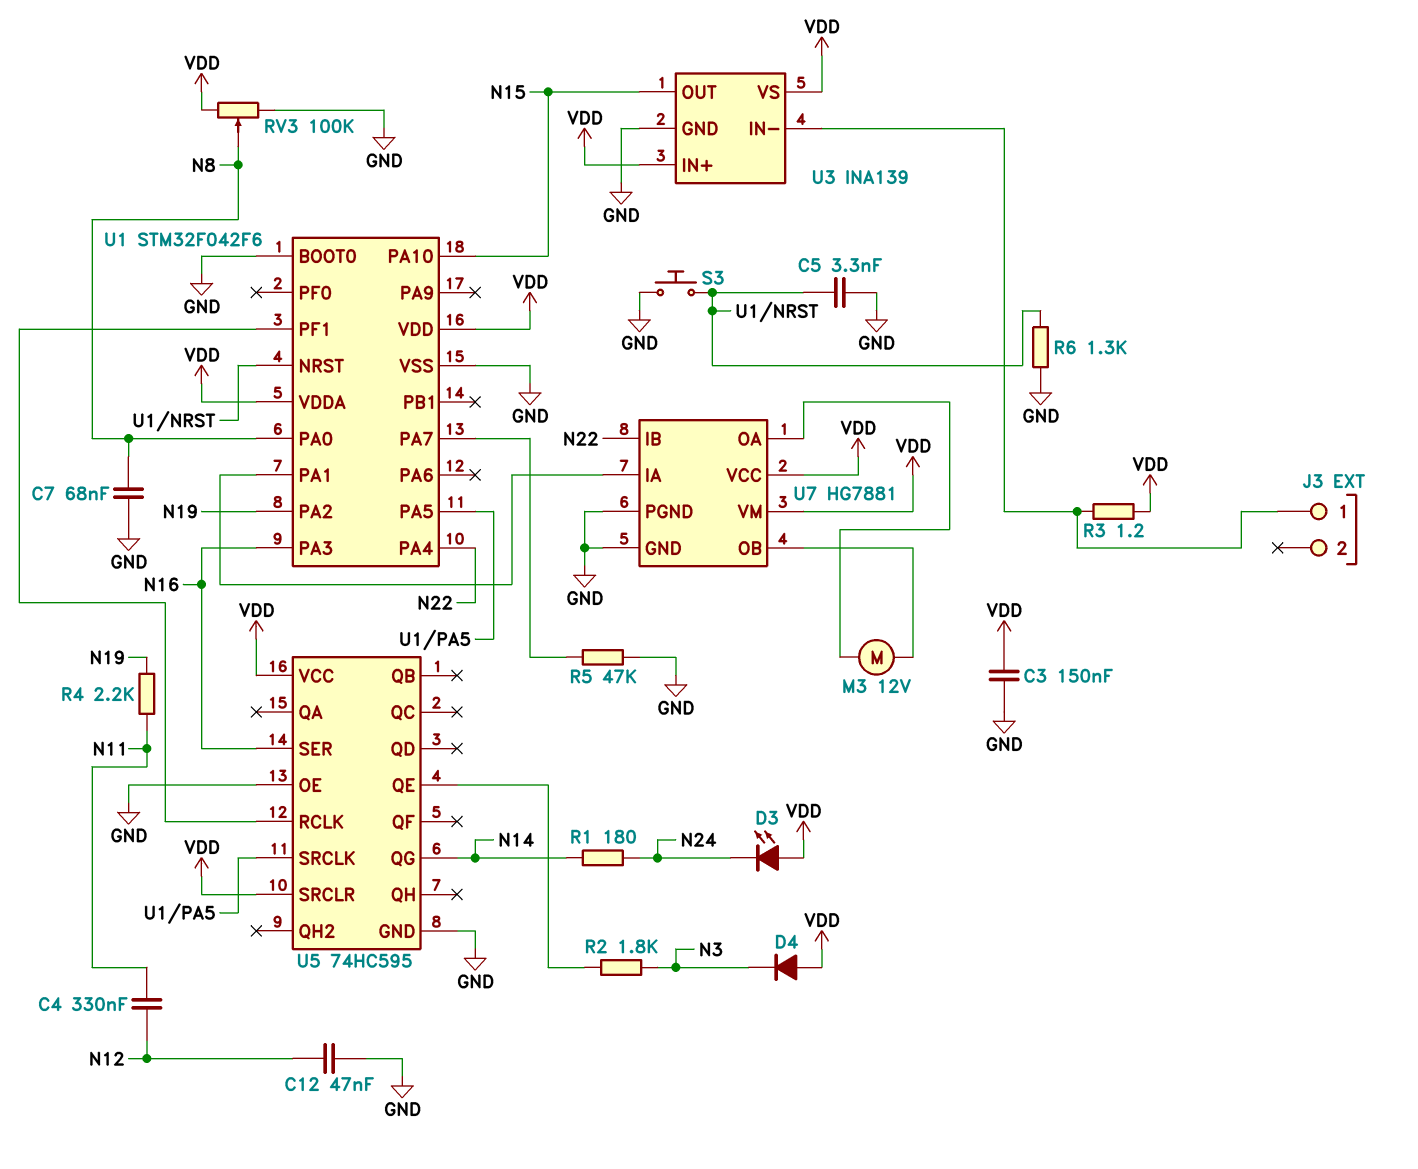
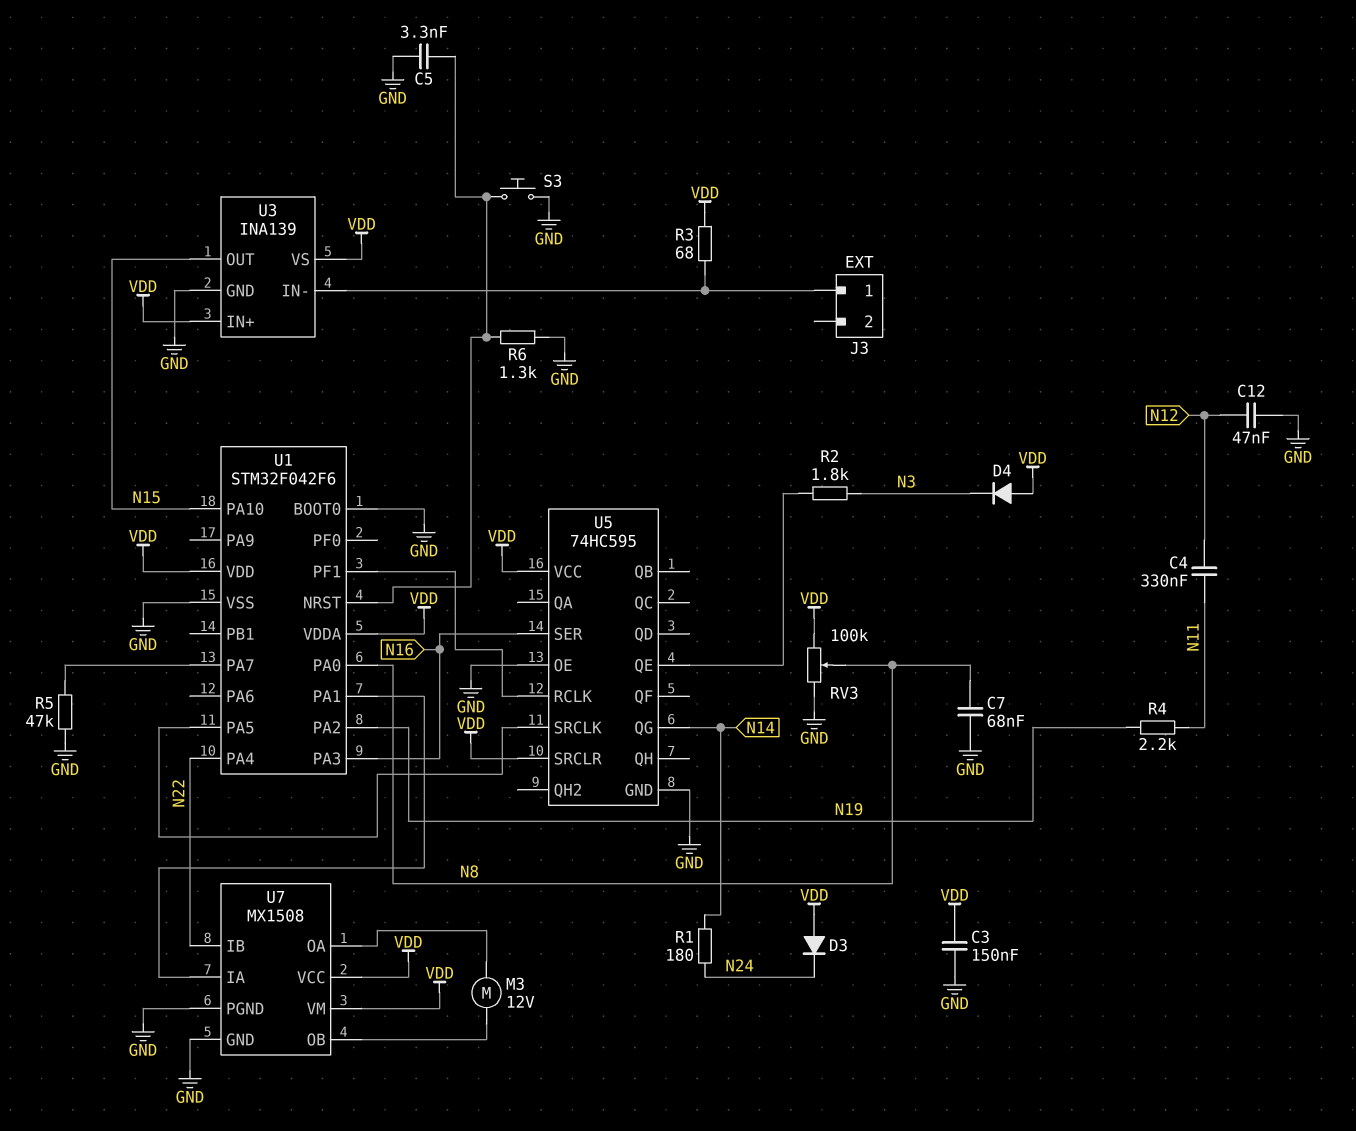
D3: LED (A VDD, K N24) -> diode (A VDD, K N24)
R3: 1.2 (J3/1, VDD) -> 68 (J3/1, VDD)
U7: HG7881 -> MX1508

